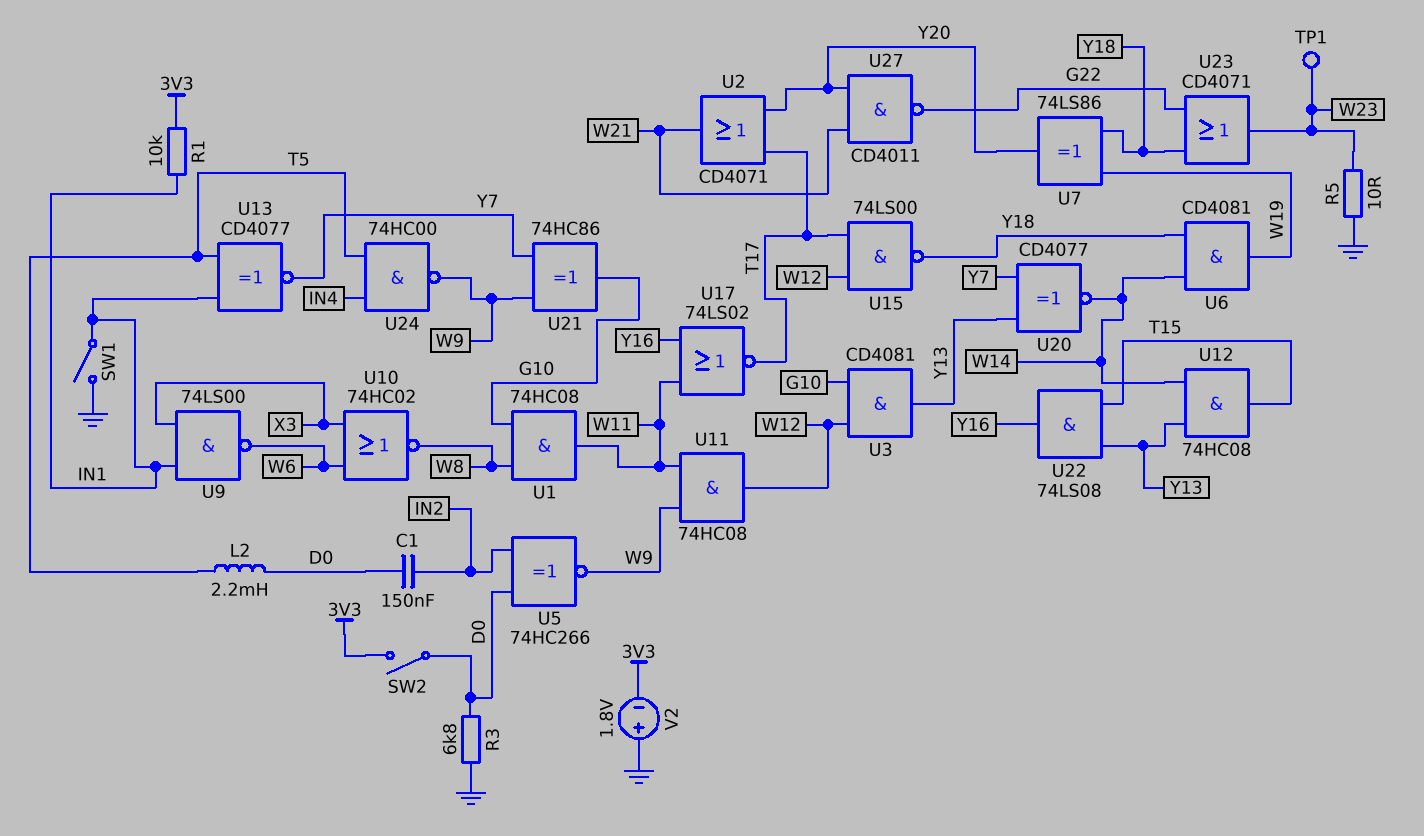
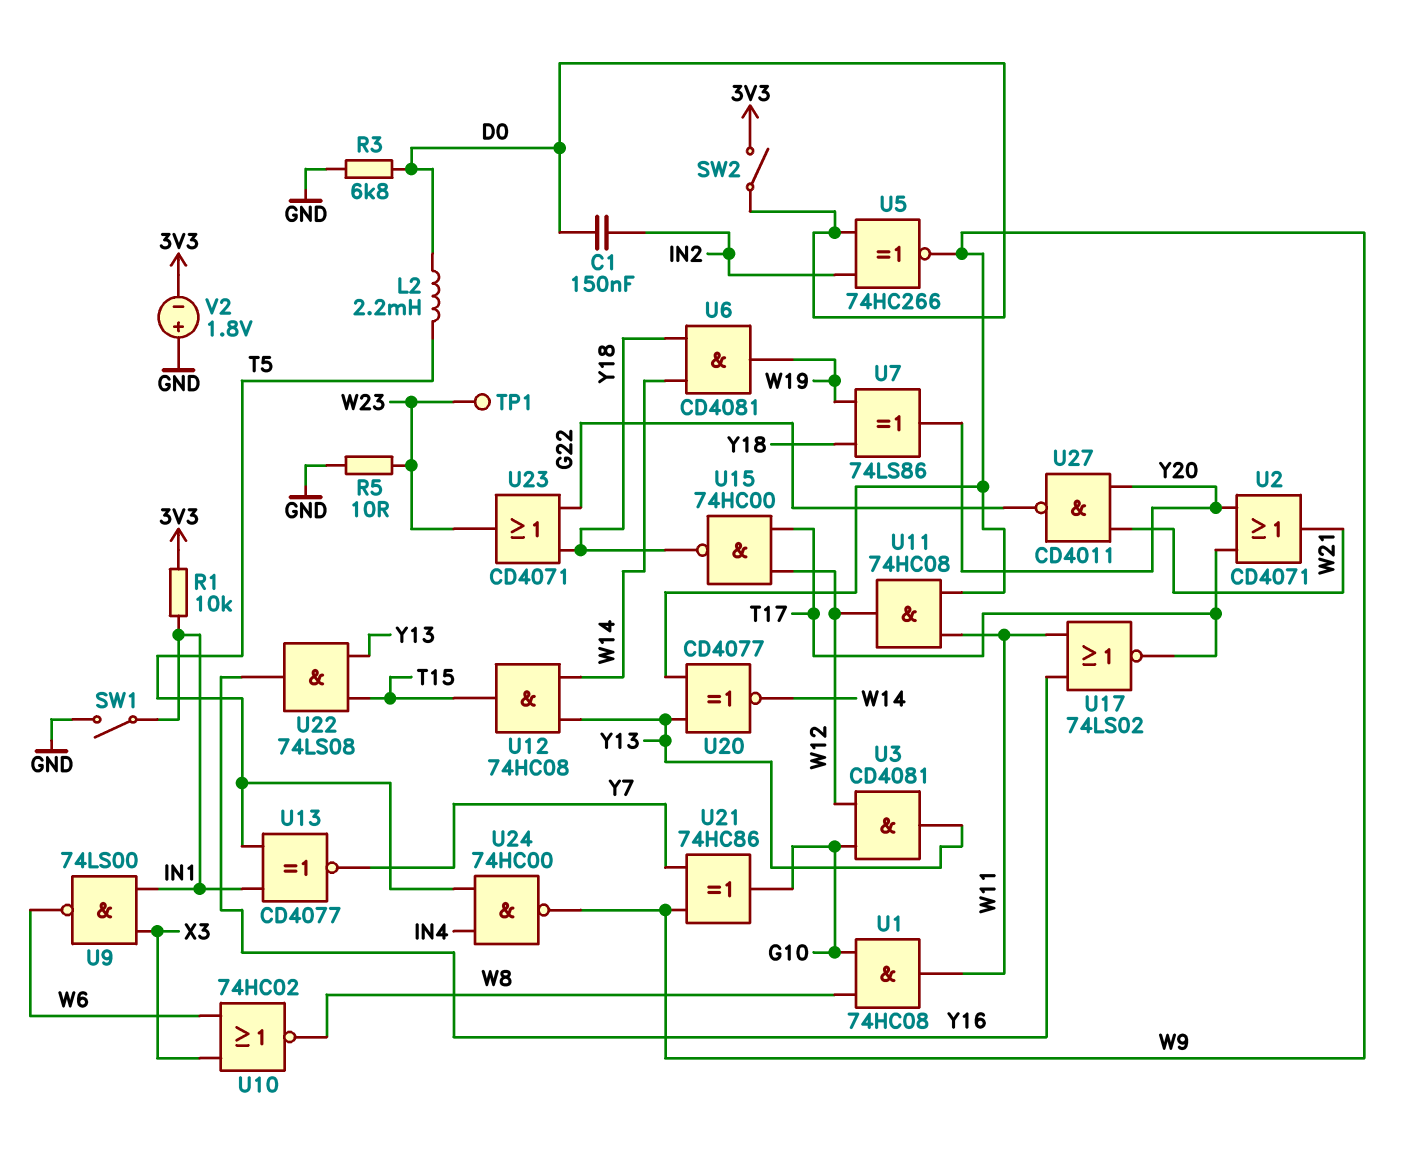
U15: NAND 74LS00 (in T17, in W12, out Y18) -> NAND 74HC00 (in T17, in W12, out Y18)
U20: XNOR CD4077 (in Y7, in Y13, out W14) -> XNOR CD4077 (in W9, in Y13, out W14)

